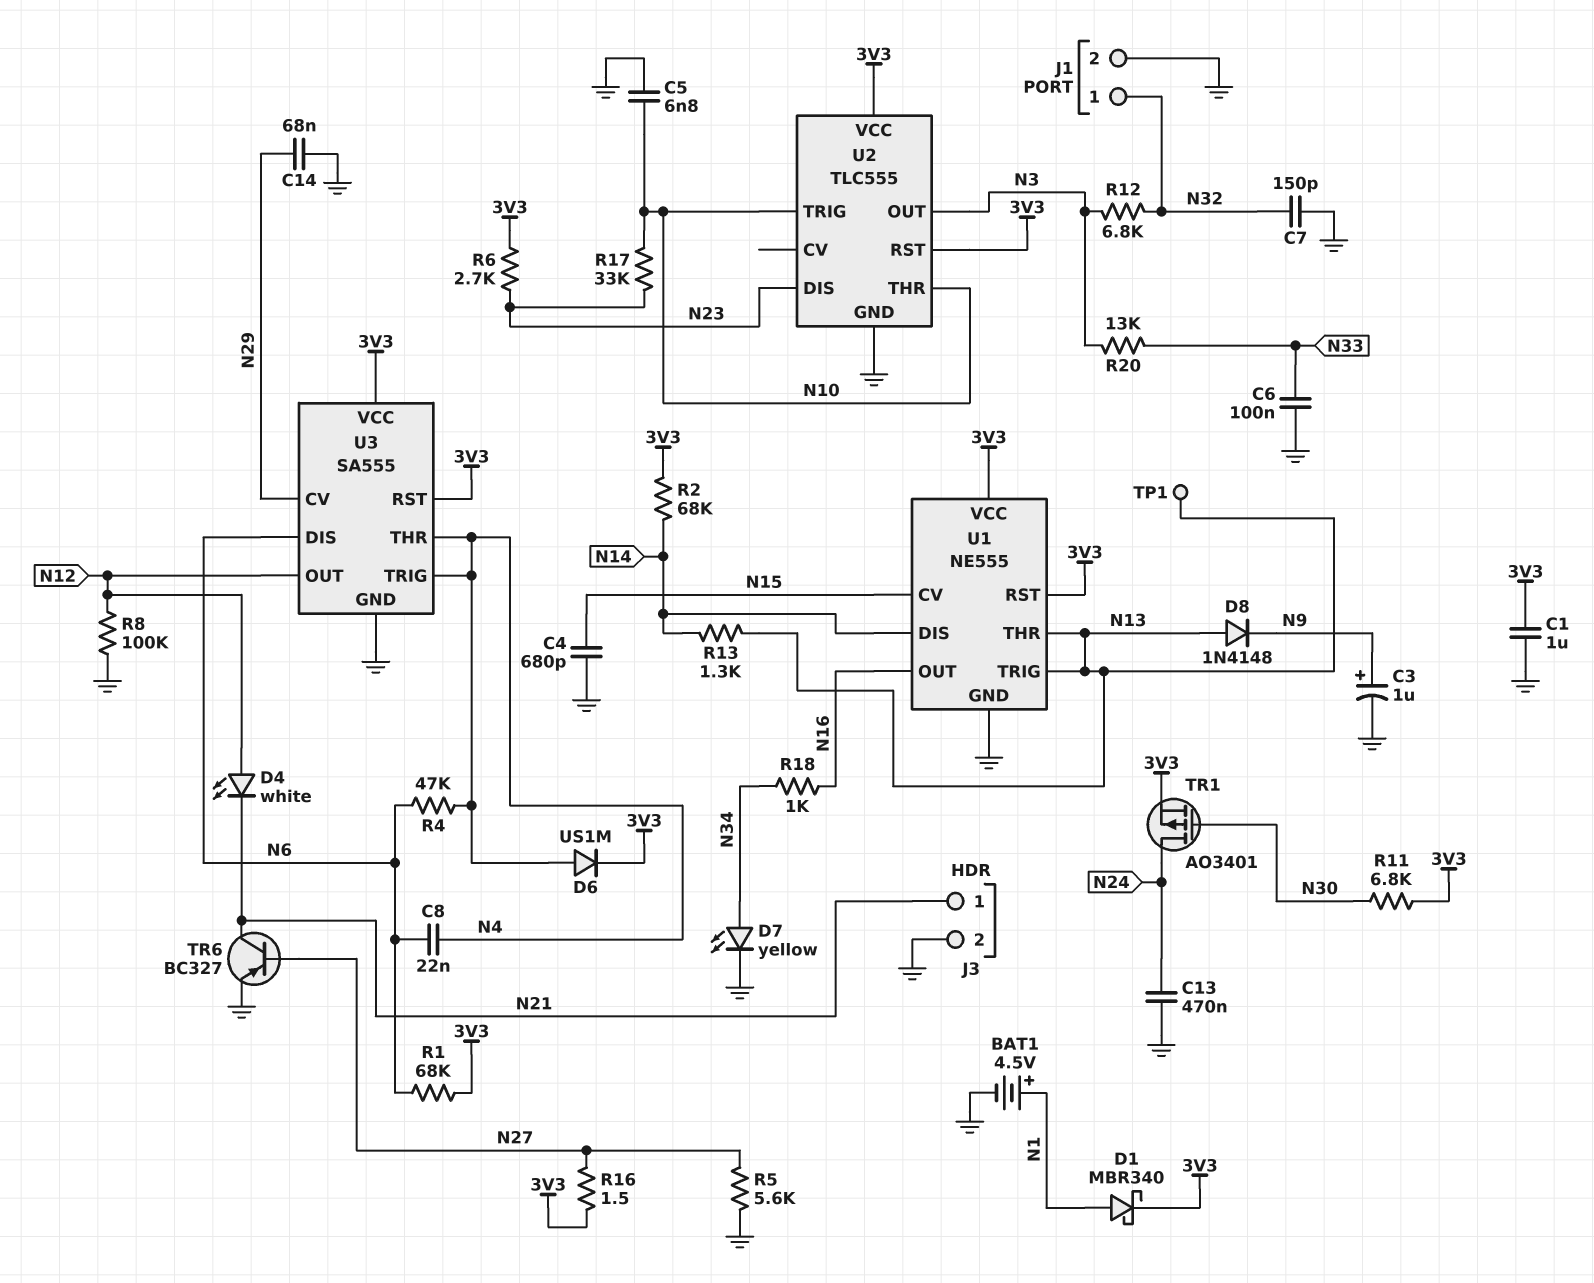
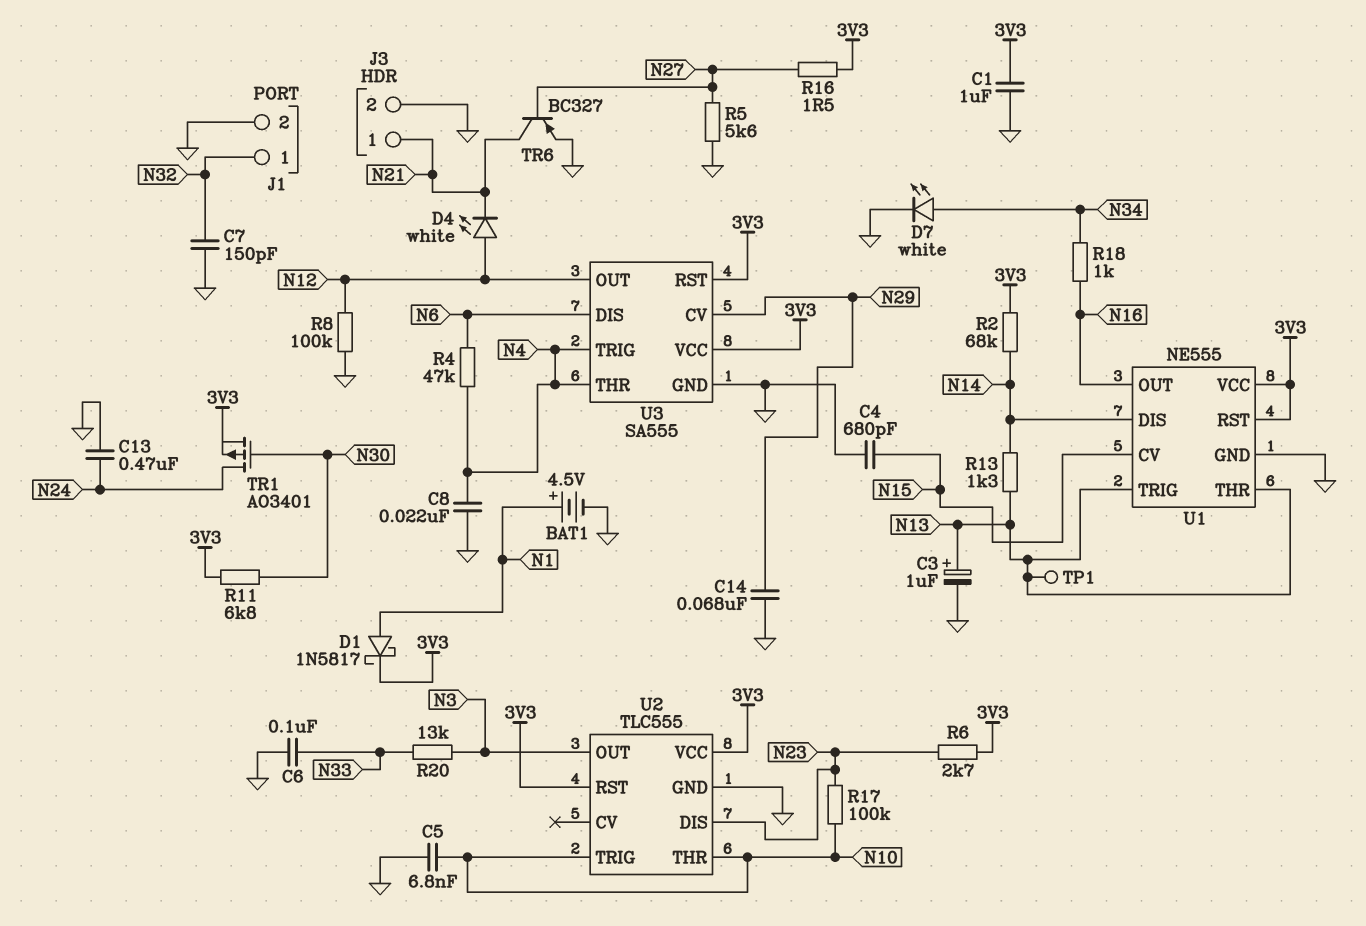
C3: 1uF (plus N9, minus GND) -> 1uF (plus N13, minus GND)
C8: 22nF (N4, N6) -> 22nF (GND, N4)
D1: schottky MBR340 (A N1, K 3V3) -> schottky 1N5817 (A N1, K 3V3)
D6: diode US1M (A N4, K 3V3) -> none
D7: LED yellow (A N34, K GND) -> LED white (A N34, K GND)
D8: diode 1N4148 (A N13, K N9) -> none
R1: 68k (3V3, N6) -> none
R12: 6.8k (N3, N32) -> none
R17: 33k (N10, N23) -> 100k (N10, N23)

